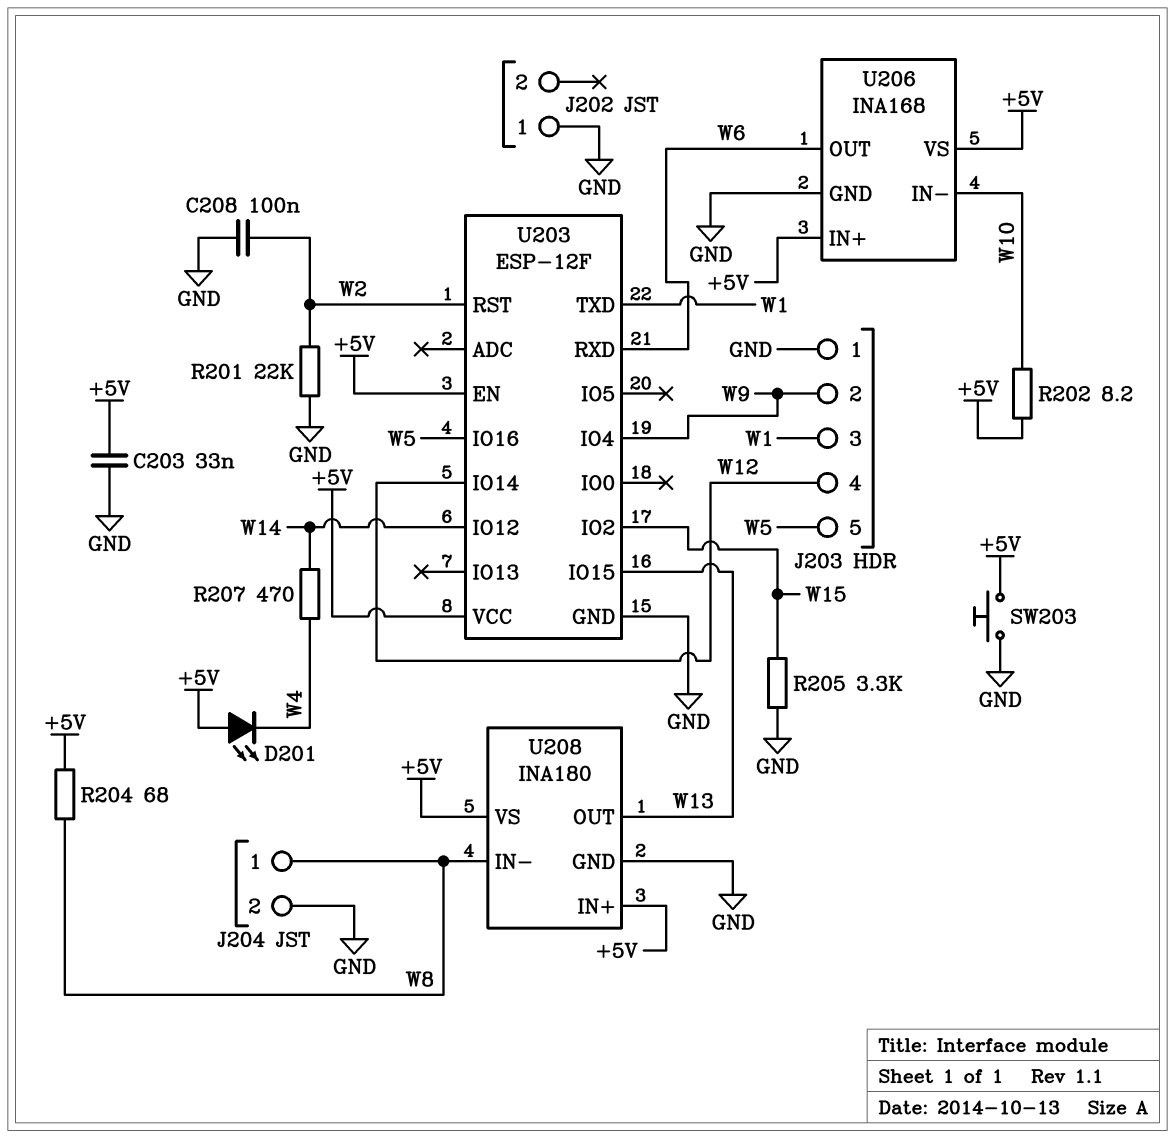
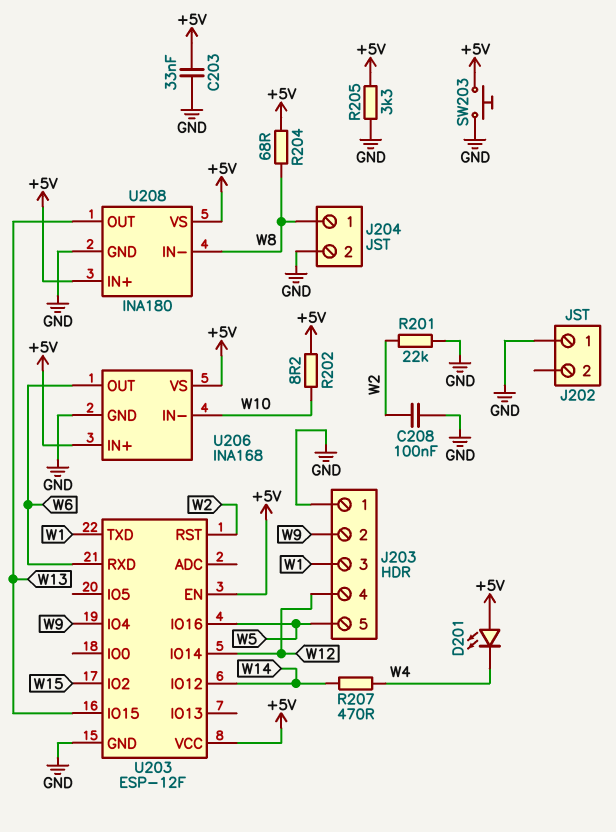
R205: 3.3k (GND, W15) -> 3.3k (+5V, GND)

